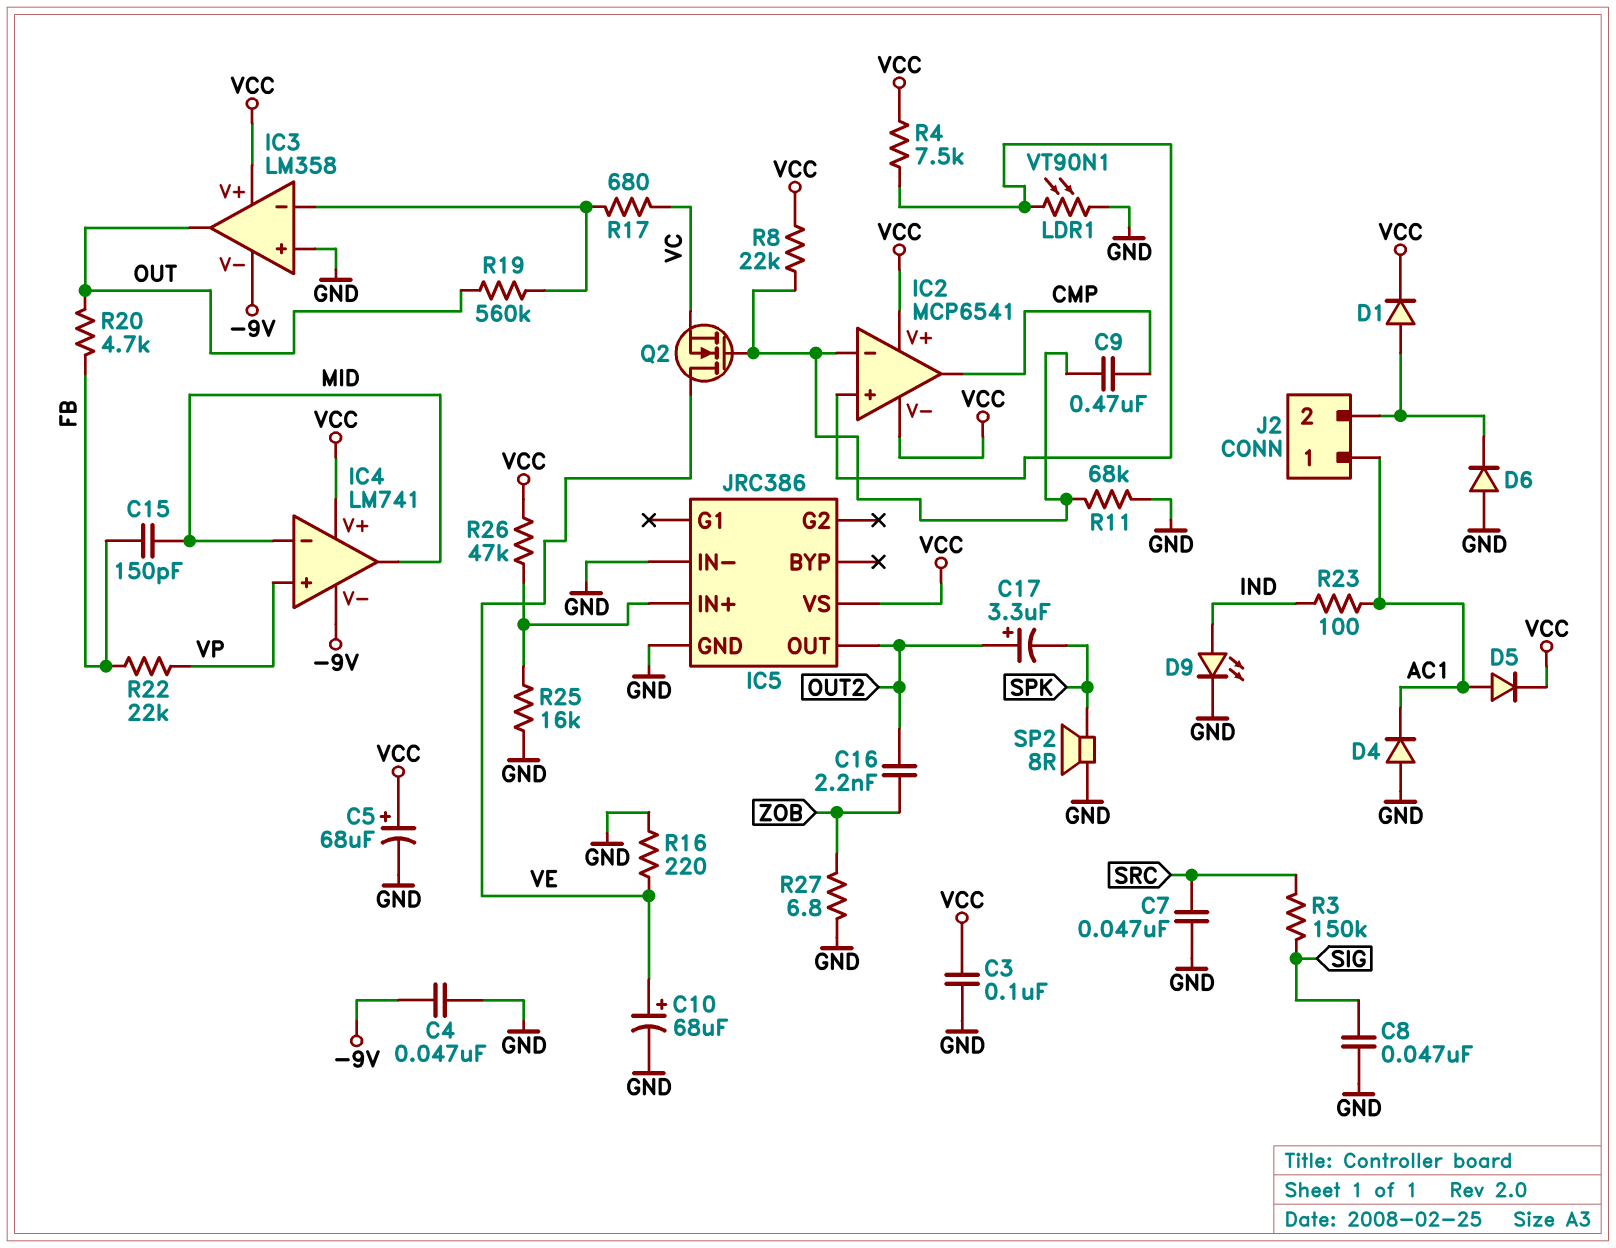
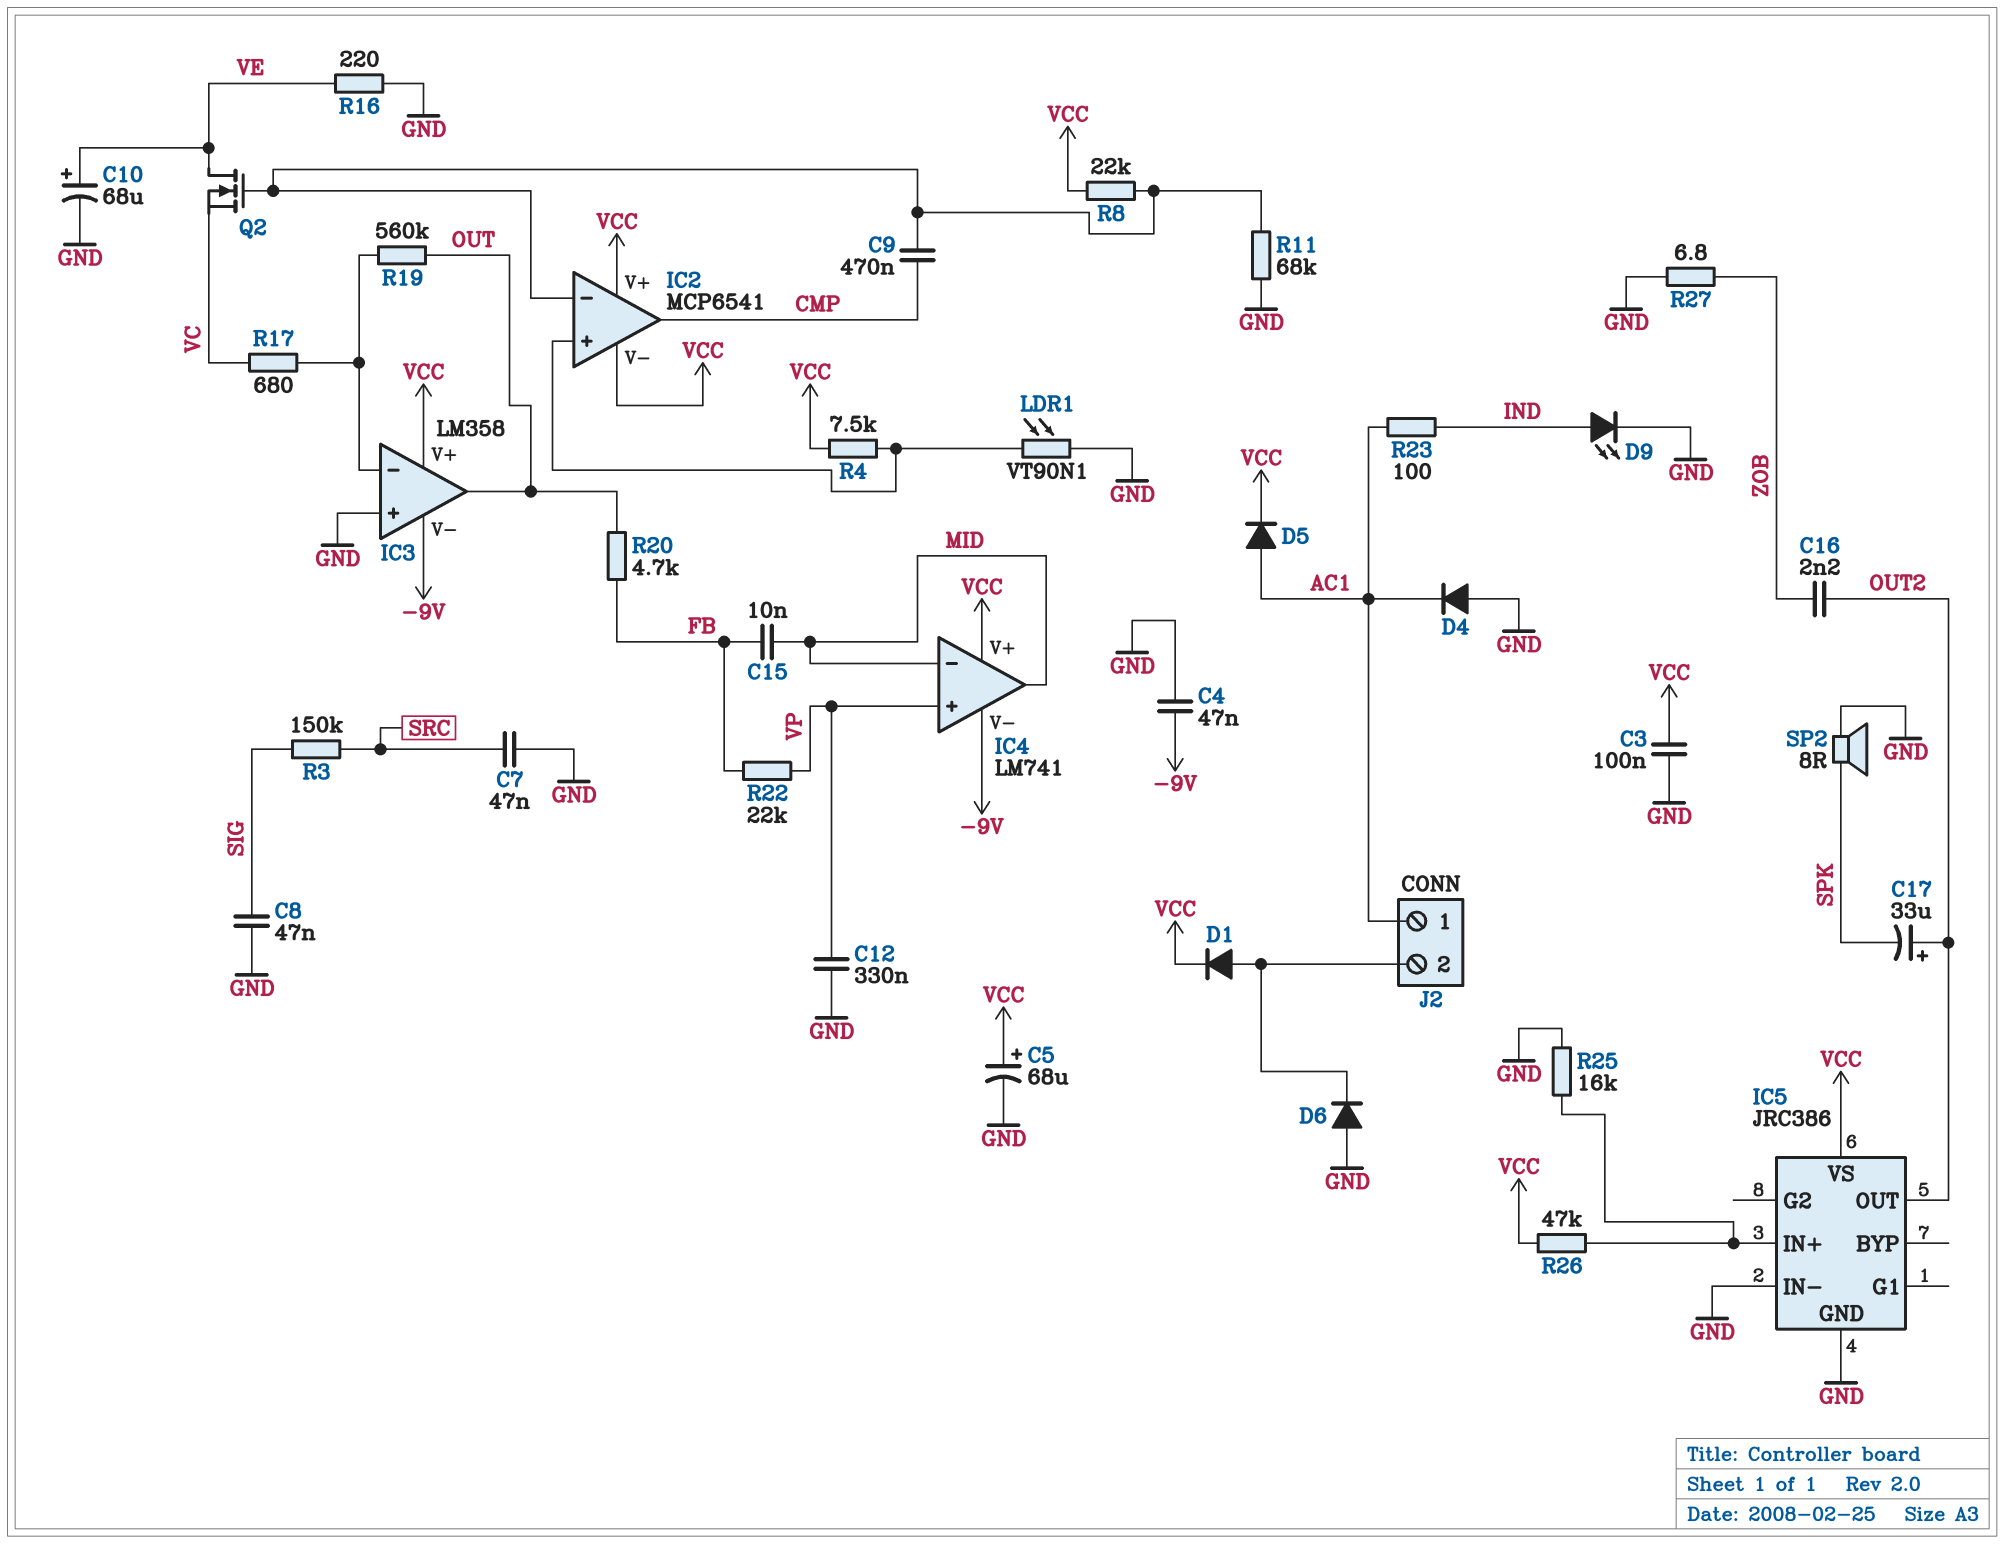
C12: none -> 330nF (GND, VP)
C15: 150pF (FB, MID) -> 10nF (FB, MID)
C17: 3.3uF (plus OUT2, minus SPK) -> 33uF (plus OUT2, minus SPK)

